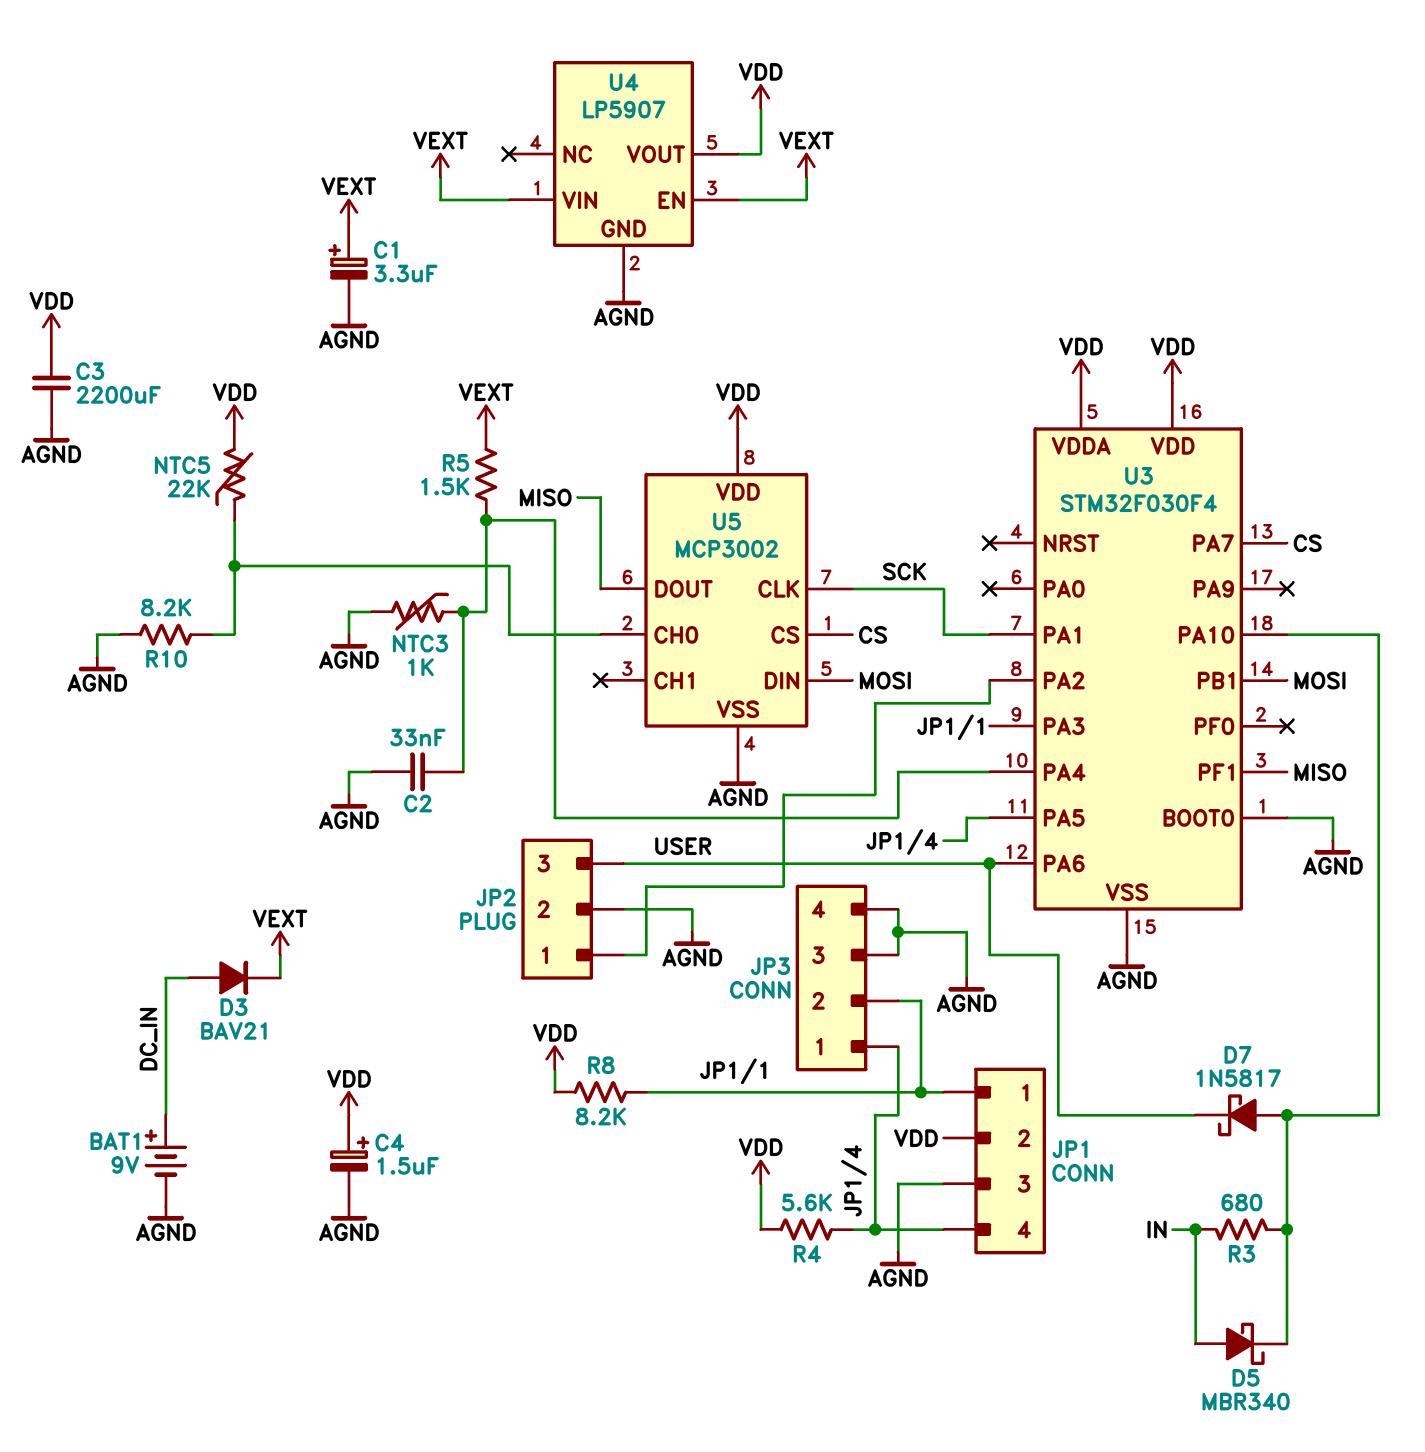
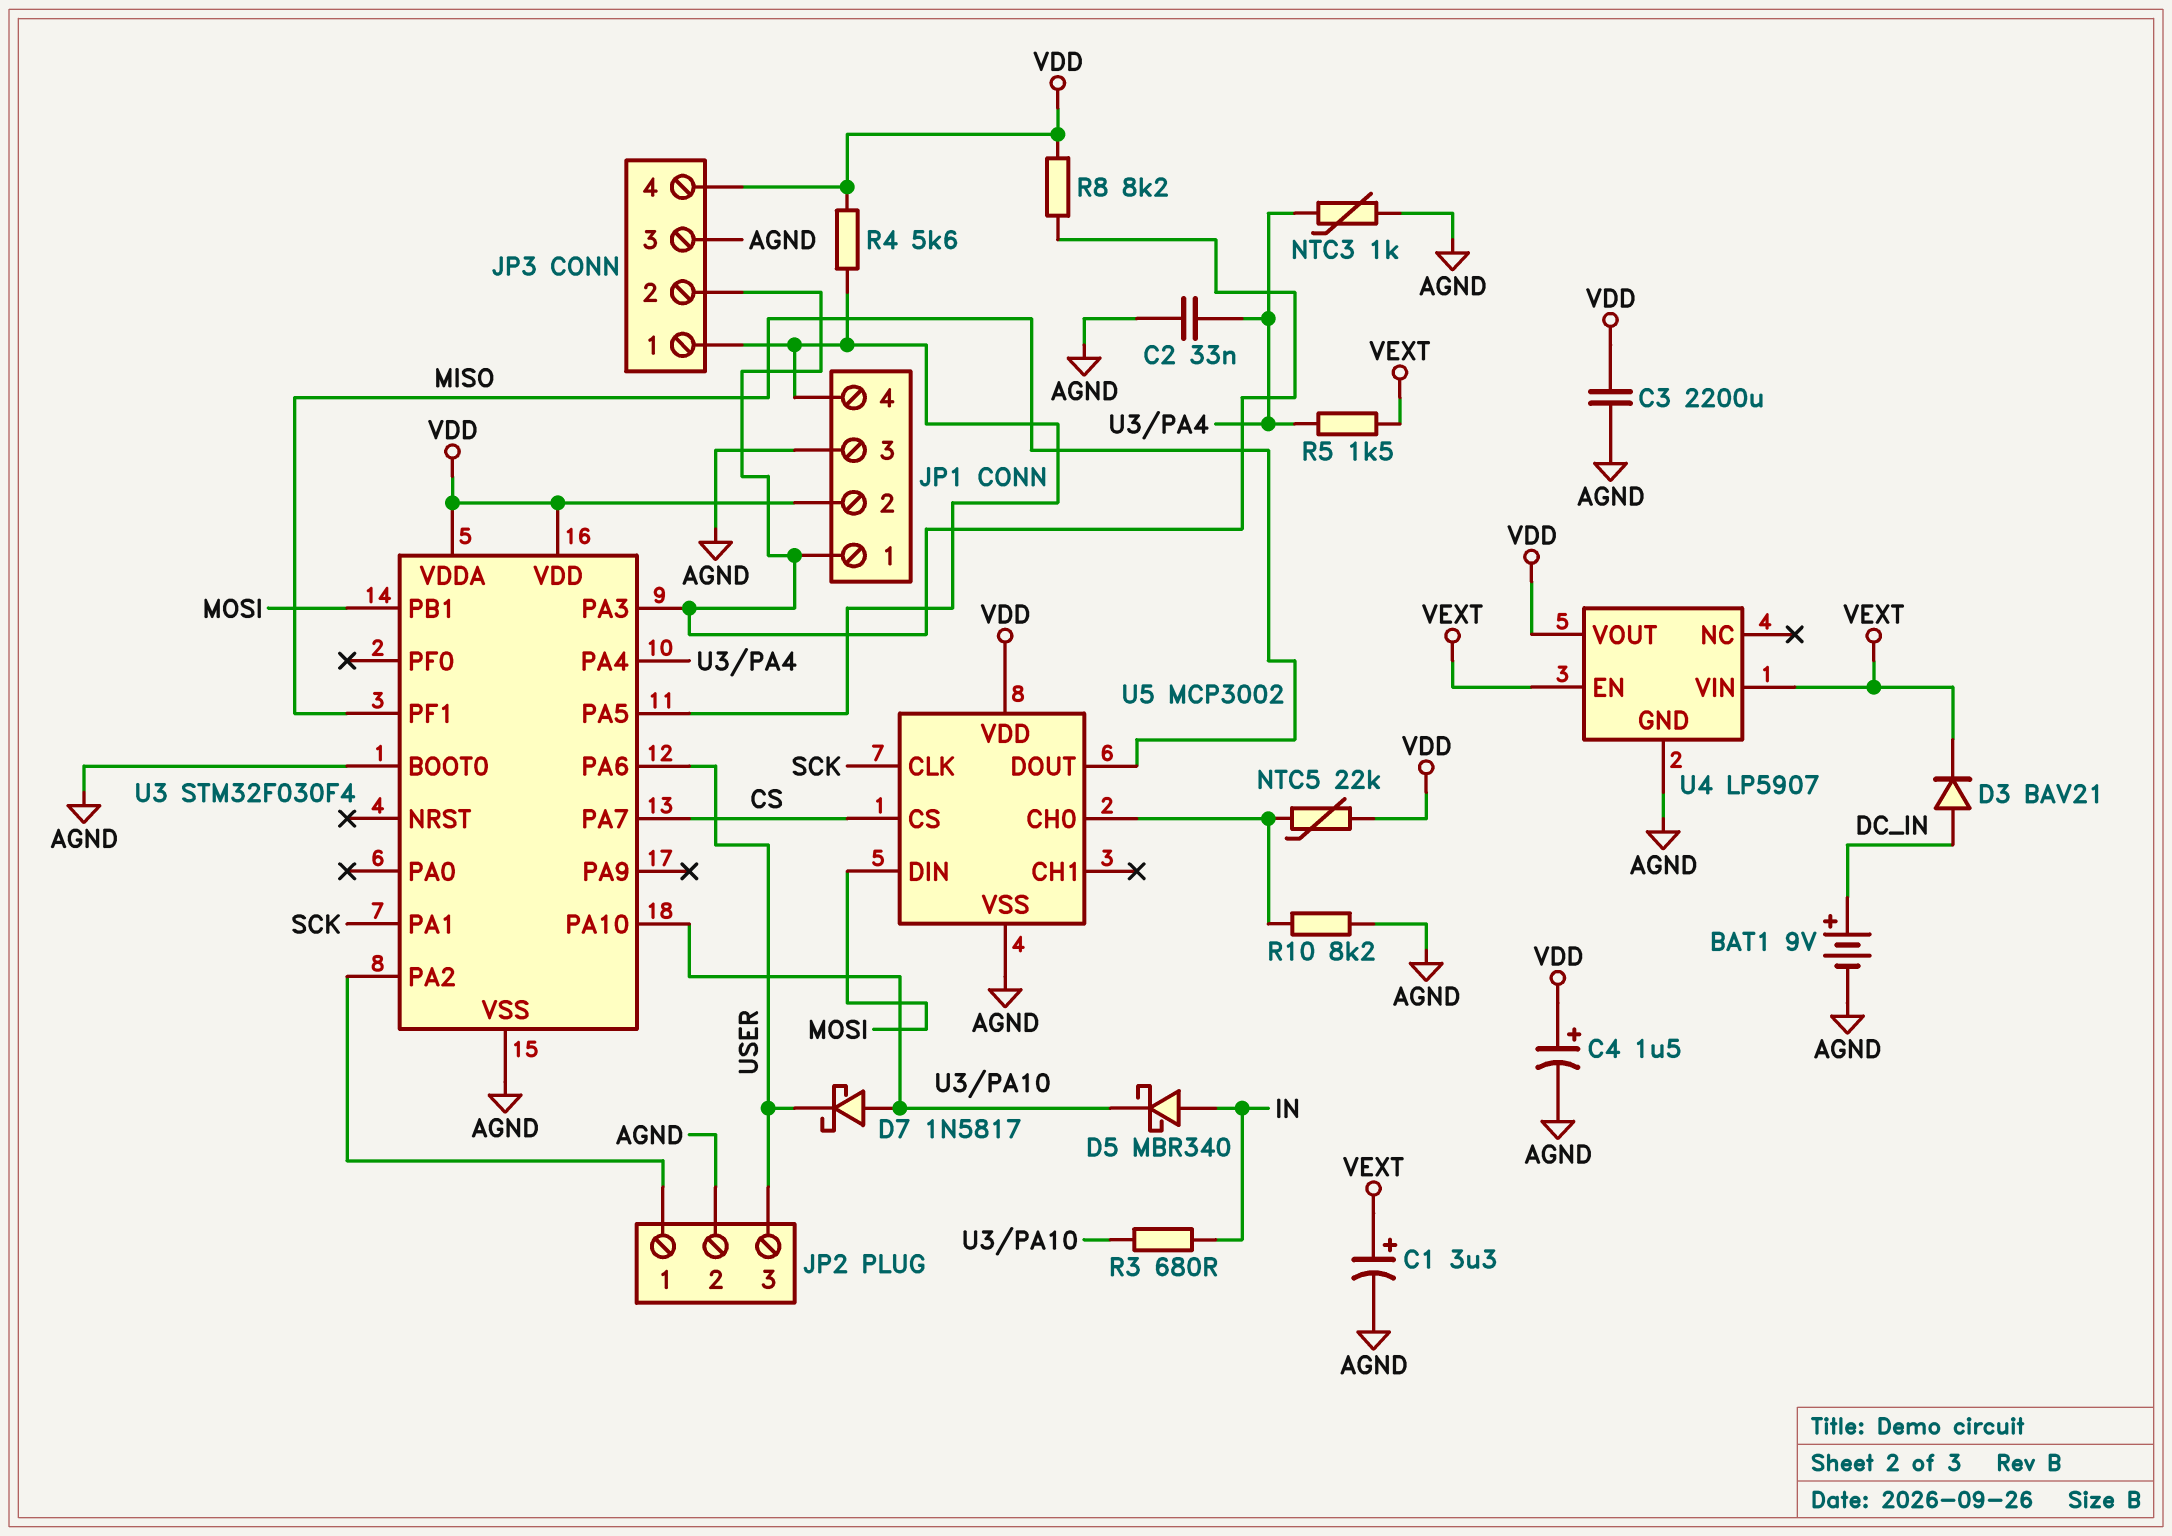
JP3 pin 4: AGND -> VDD

